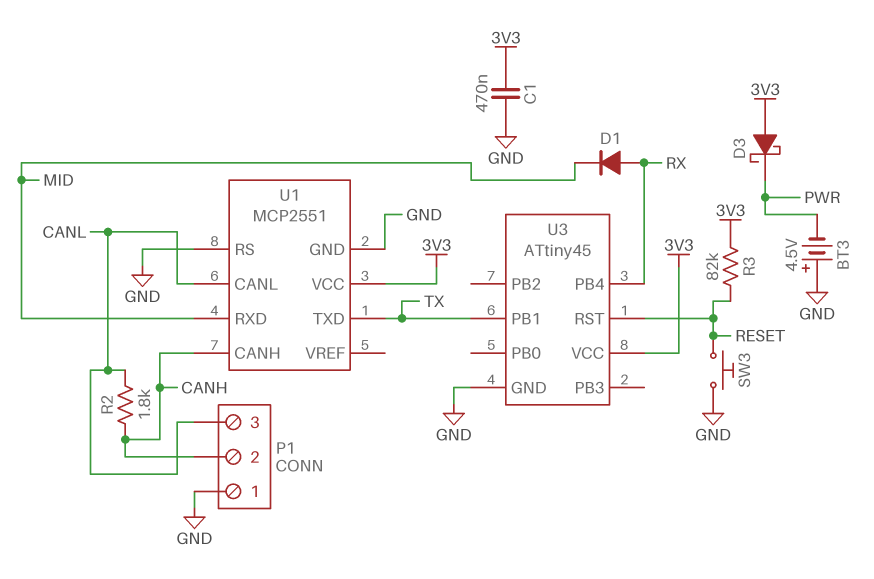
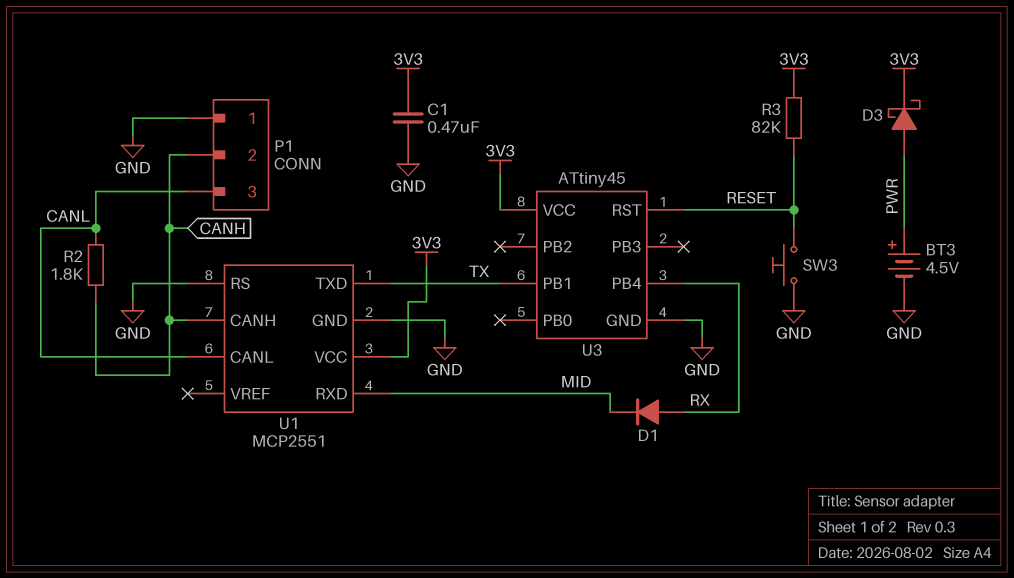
BT3: 4.5V (plus GND, minus PWR) -> 4.5V (plus PWR, minus GND)
D3: schottky (A 3V3, K PWR) -> schottky (A PWR, K 3V3)

